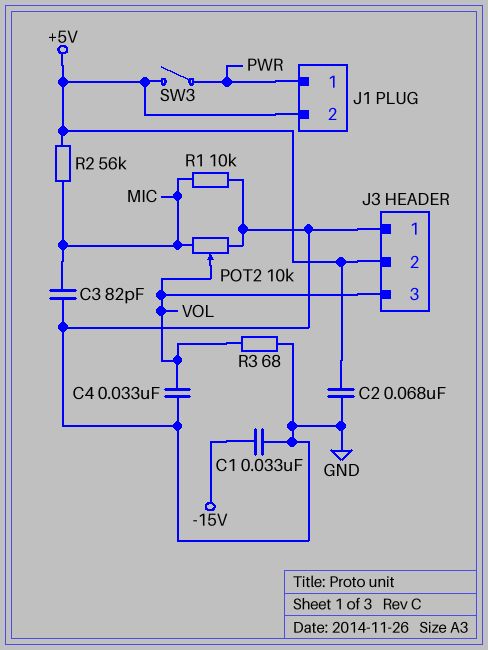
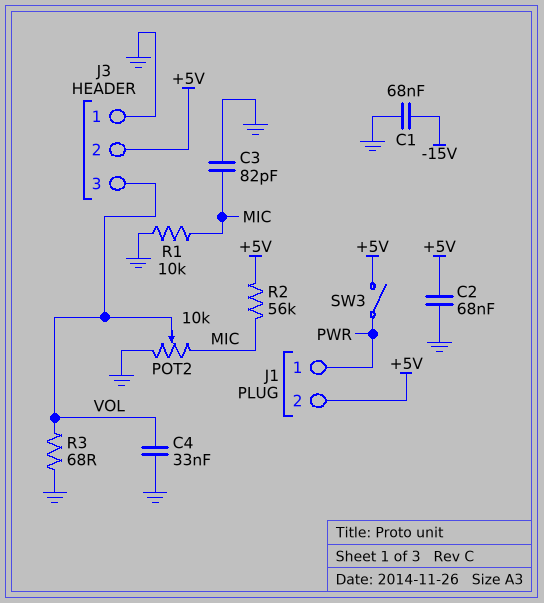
C1: 33nF (-15V, GND) -> 68nF (-15V, GND)

